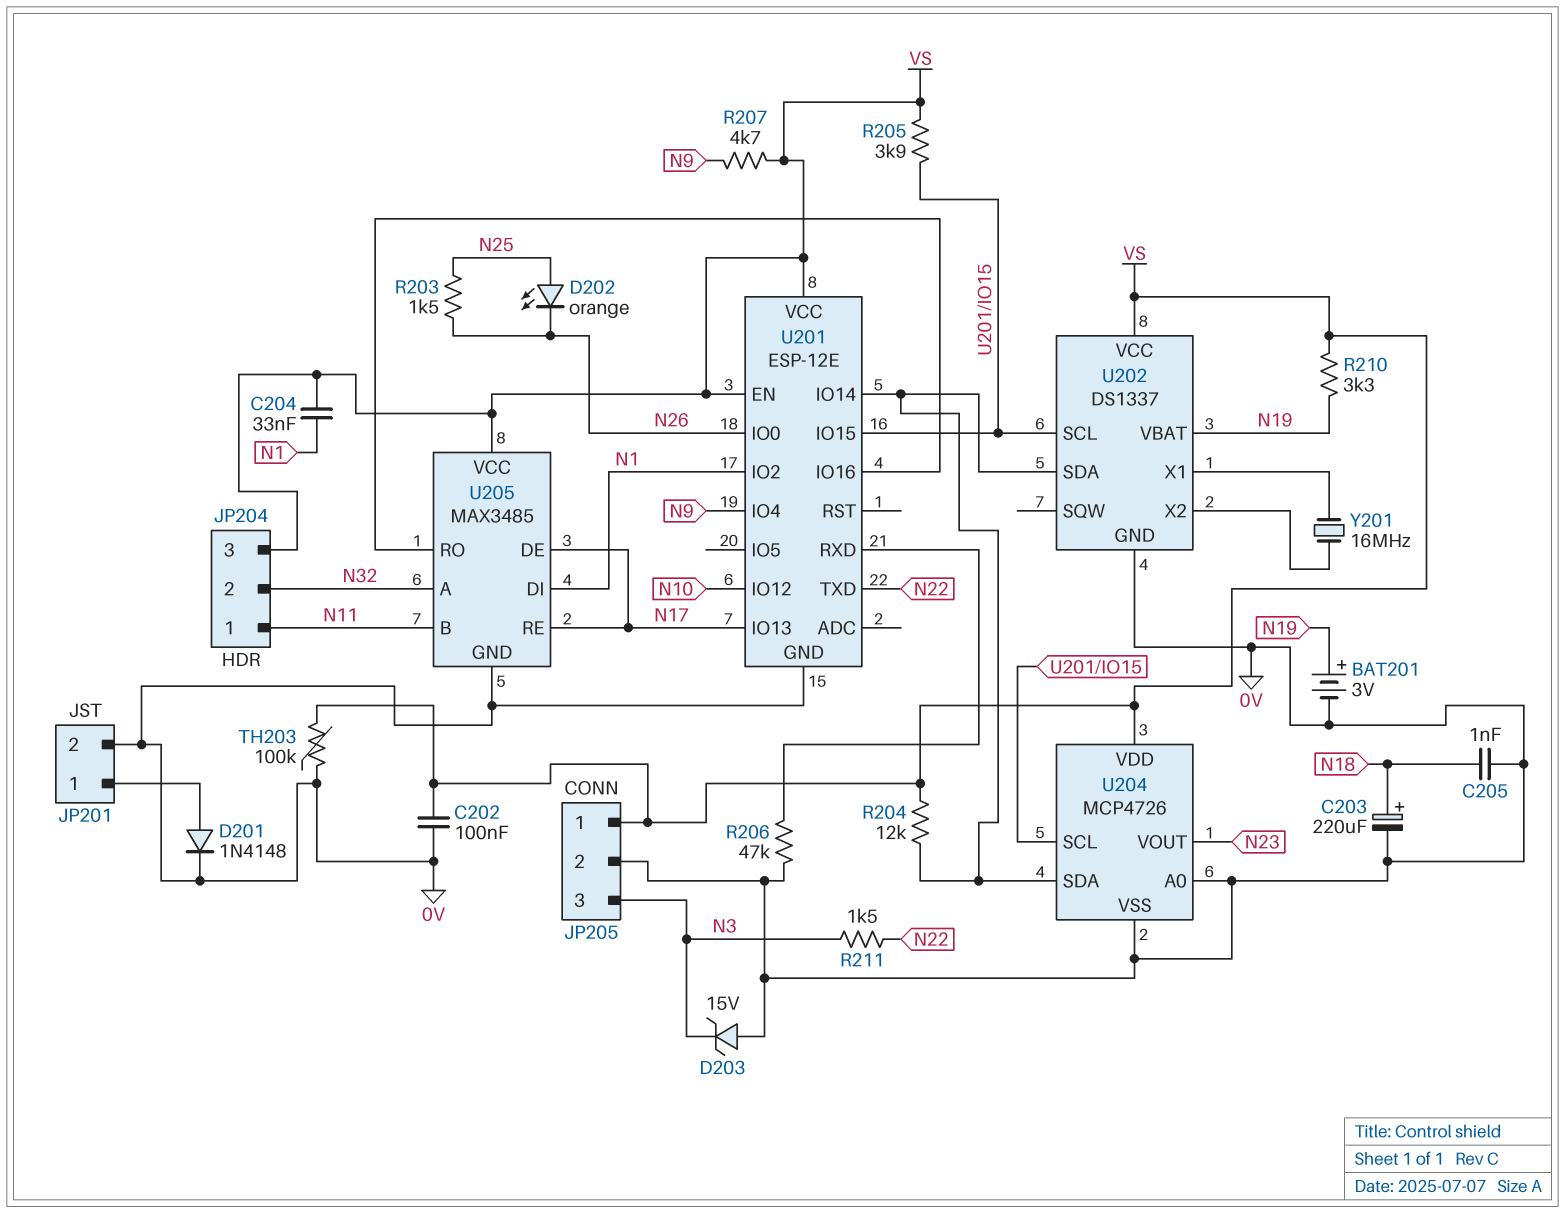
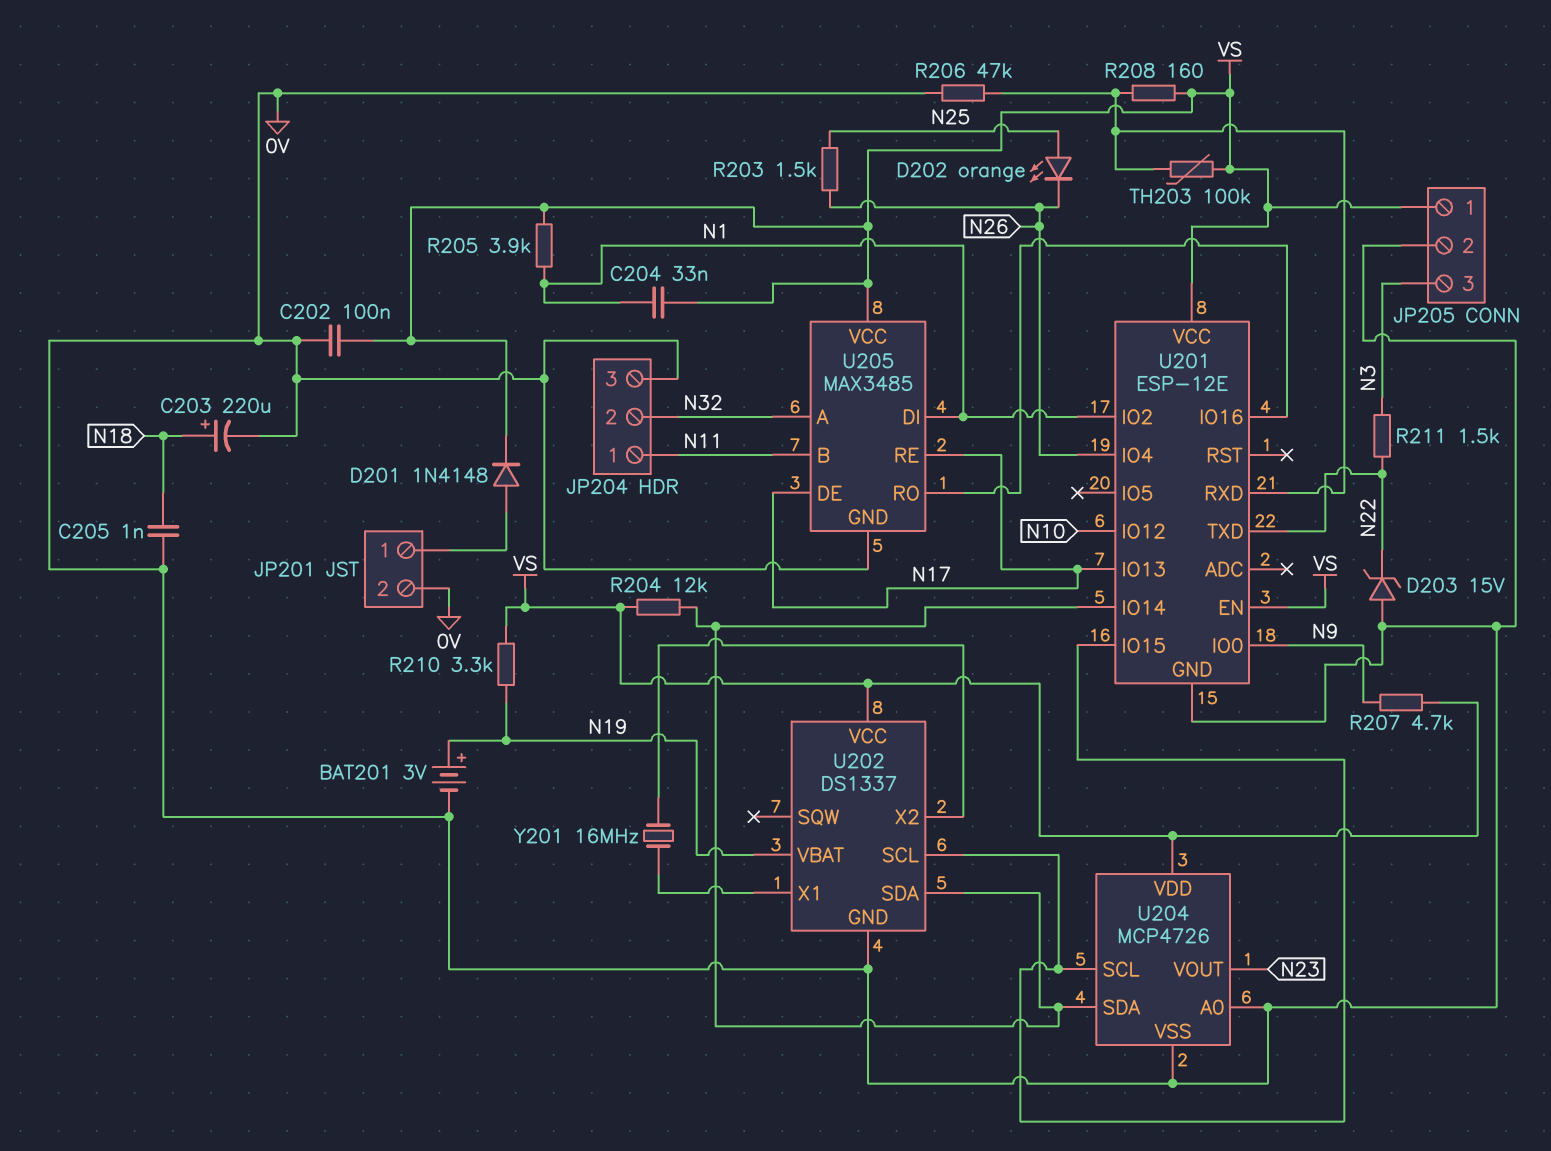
D201: diode 1N4148 (A JP201/1, K 0V) -> diode 1N4148 (A JP201/1, K VS)
D203: zener 15V (A 0V, K N3) -> zener 15V (A 0V, K N22)
JP204 pin 3: VS -> 0V
R205: 3.9k (U201/IO15, VS) -> 3.9k (N1, VS)
R208: none -> 160 (U201/RXD, VS)
TH203: 100k (0V, VS) -> 100k (U201/RXD, VS)
U201 pin IO0: N26 -> N9
U201 pin IO4: N9 -> N26

